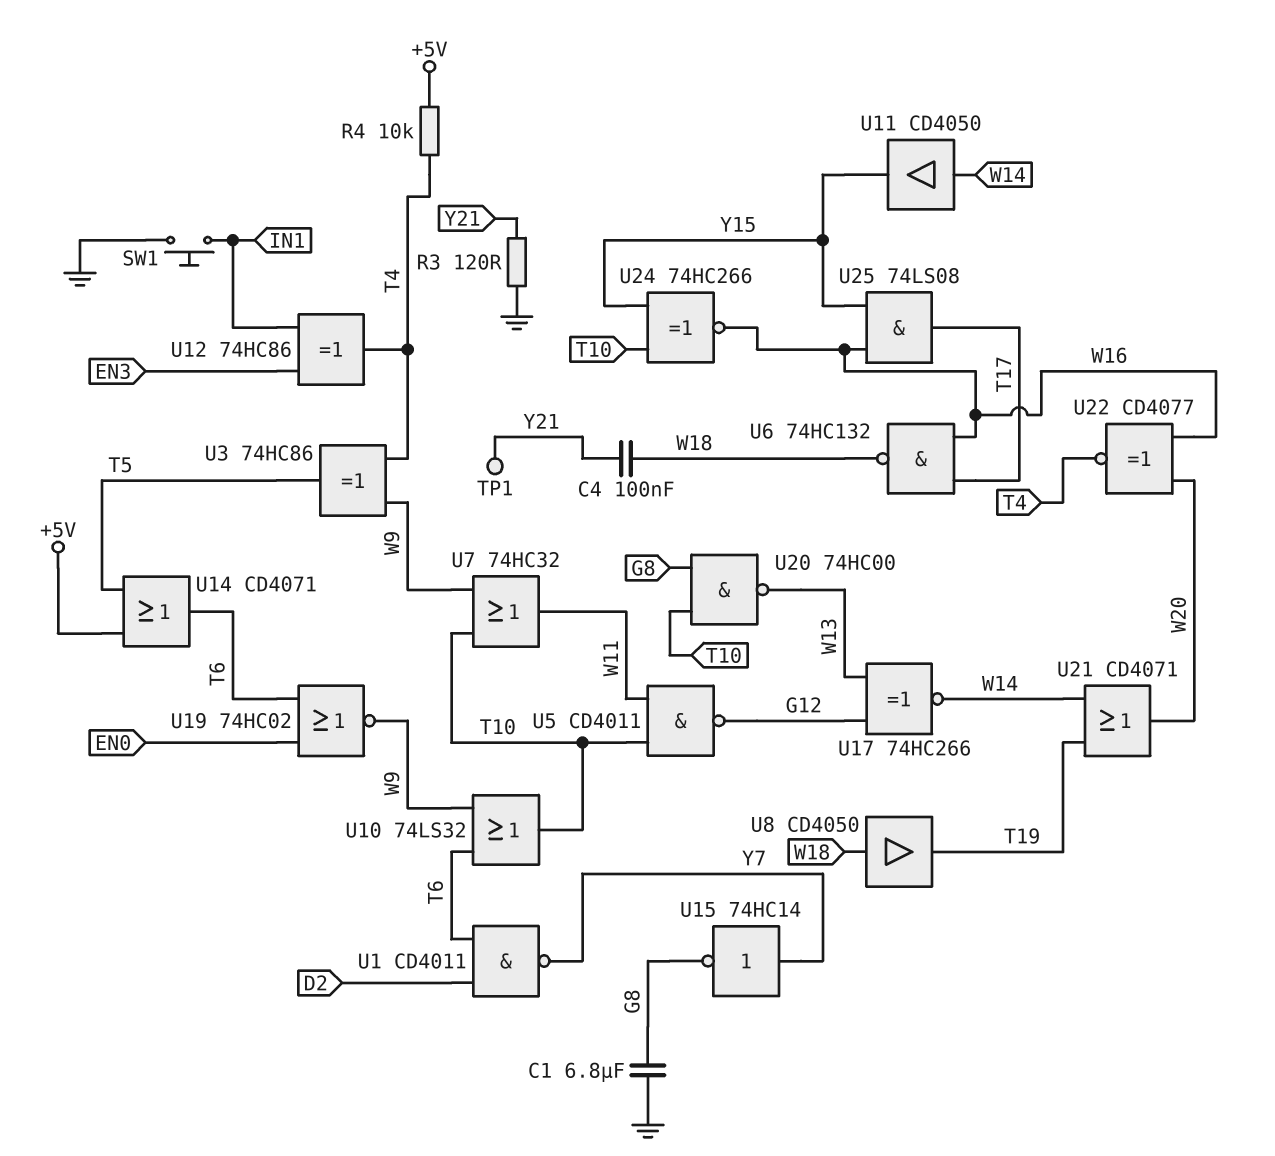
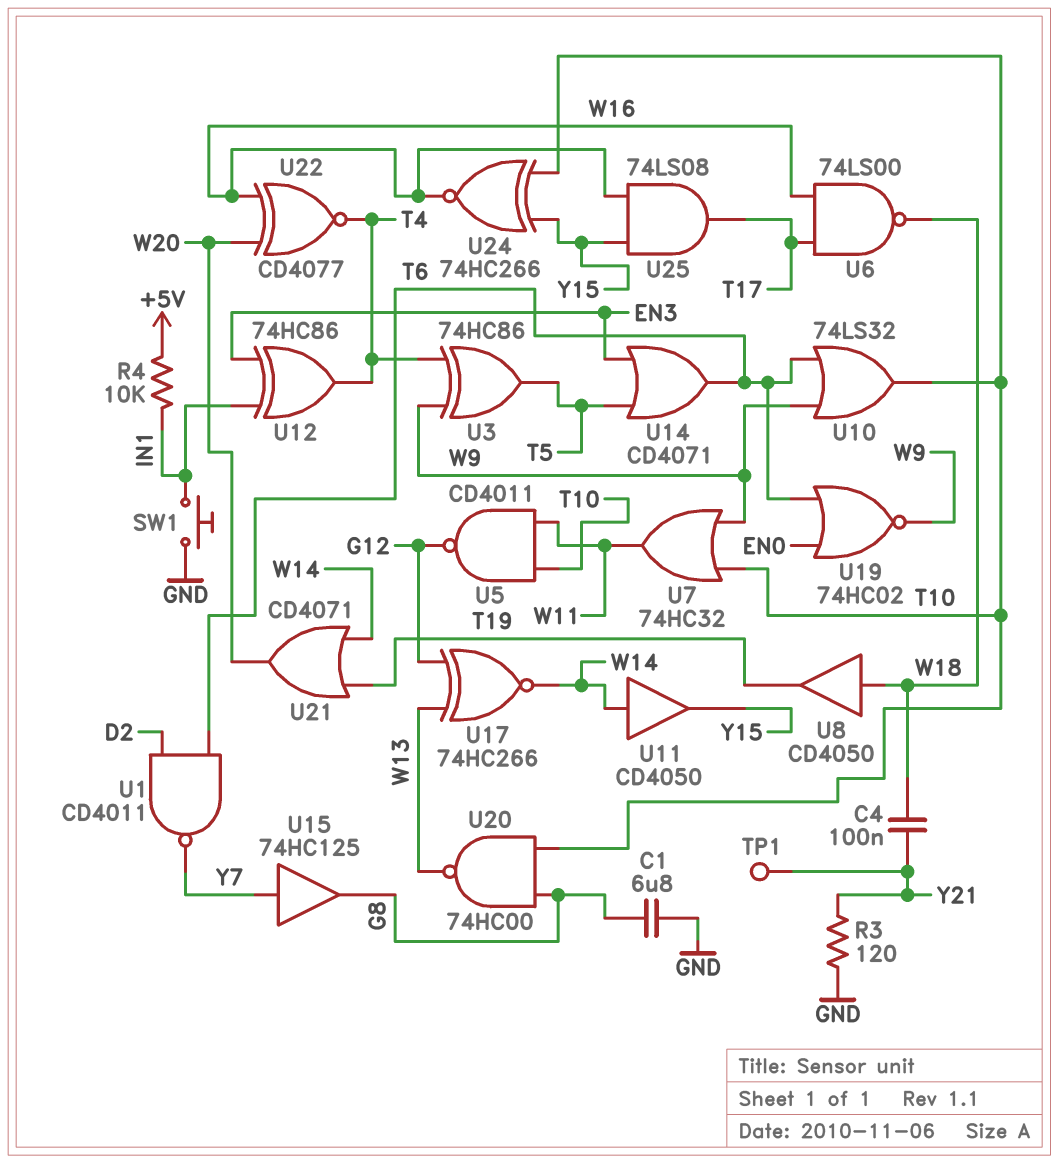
R4: 10k (+5V, T4) -> 10k (+5V, IN1)
U6: NAND 74HC132 (in T17, in W16, out W18) -> NAND 74LS00 (in T17, in W16, out W18)
U14: OR CD4071 (in +5V, in T5, out T6) -> OR CD4071 (in EN3, in T5, out T6)
U15: NOT 74HC14 (in Y7, out G8) -> buffer 74HC125 (in Y7, out G8)

